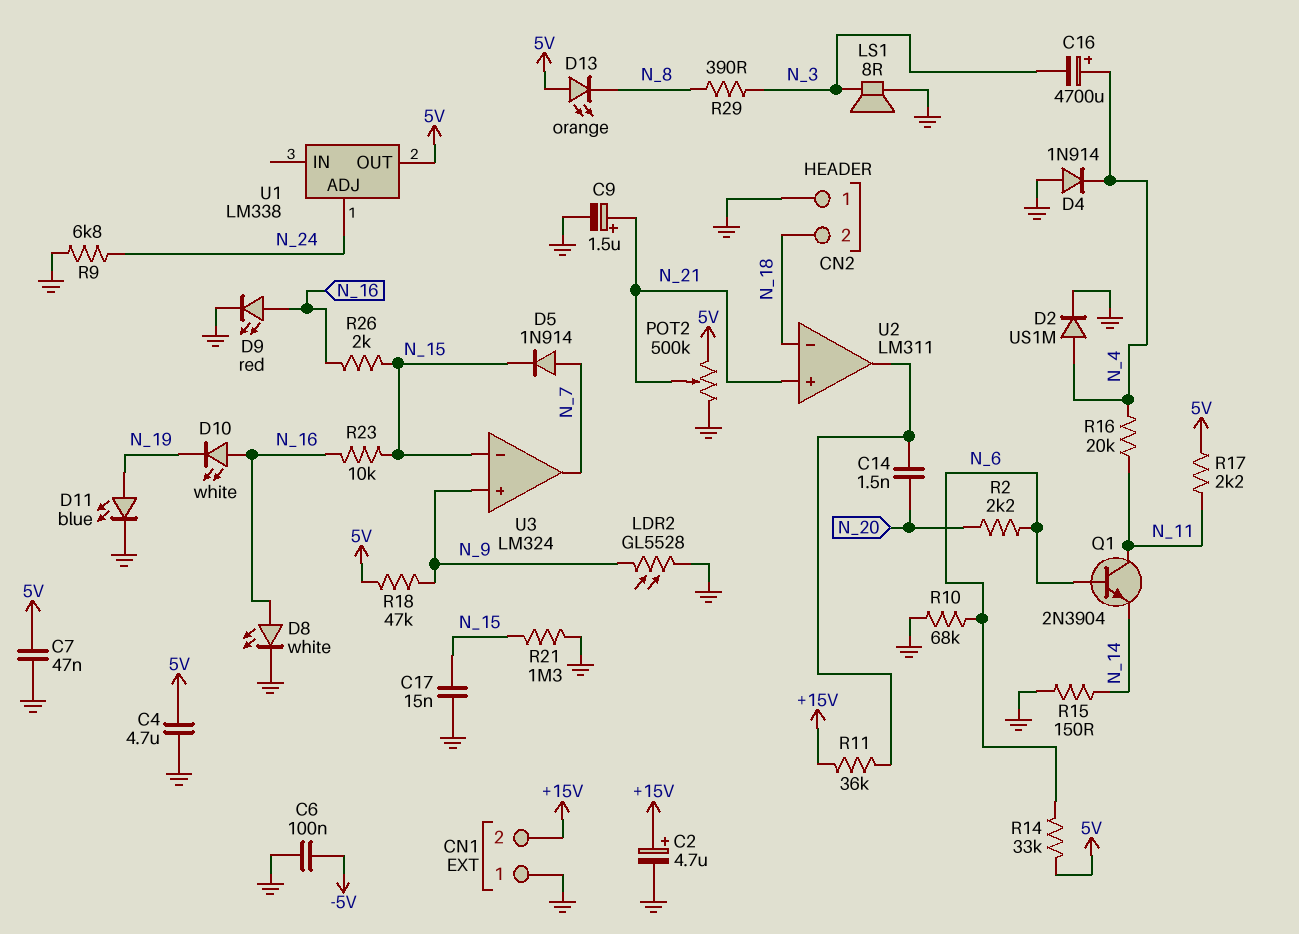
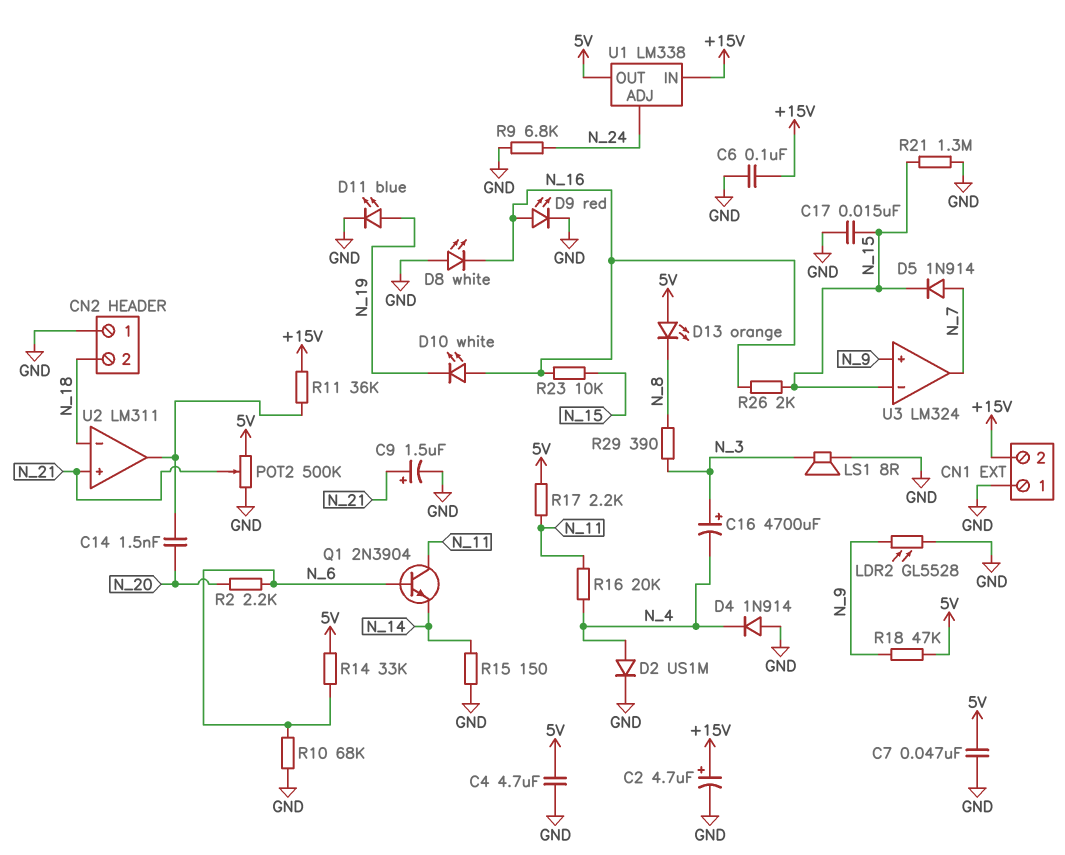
C6: 100nF (-5V, GND) -> 100nF (+15V, GND)
C16: 4700uF (plus N_4, minus N_3) -> 4700uF (plus N_3, minus N_4)
D8: LED white (A N_16, K GND) -> LED white (A GND, K N_16)
U1 pin IN: none -> +15V

